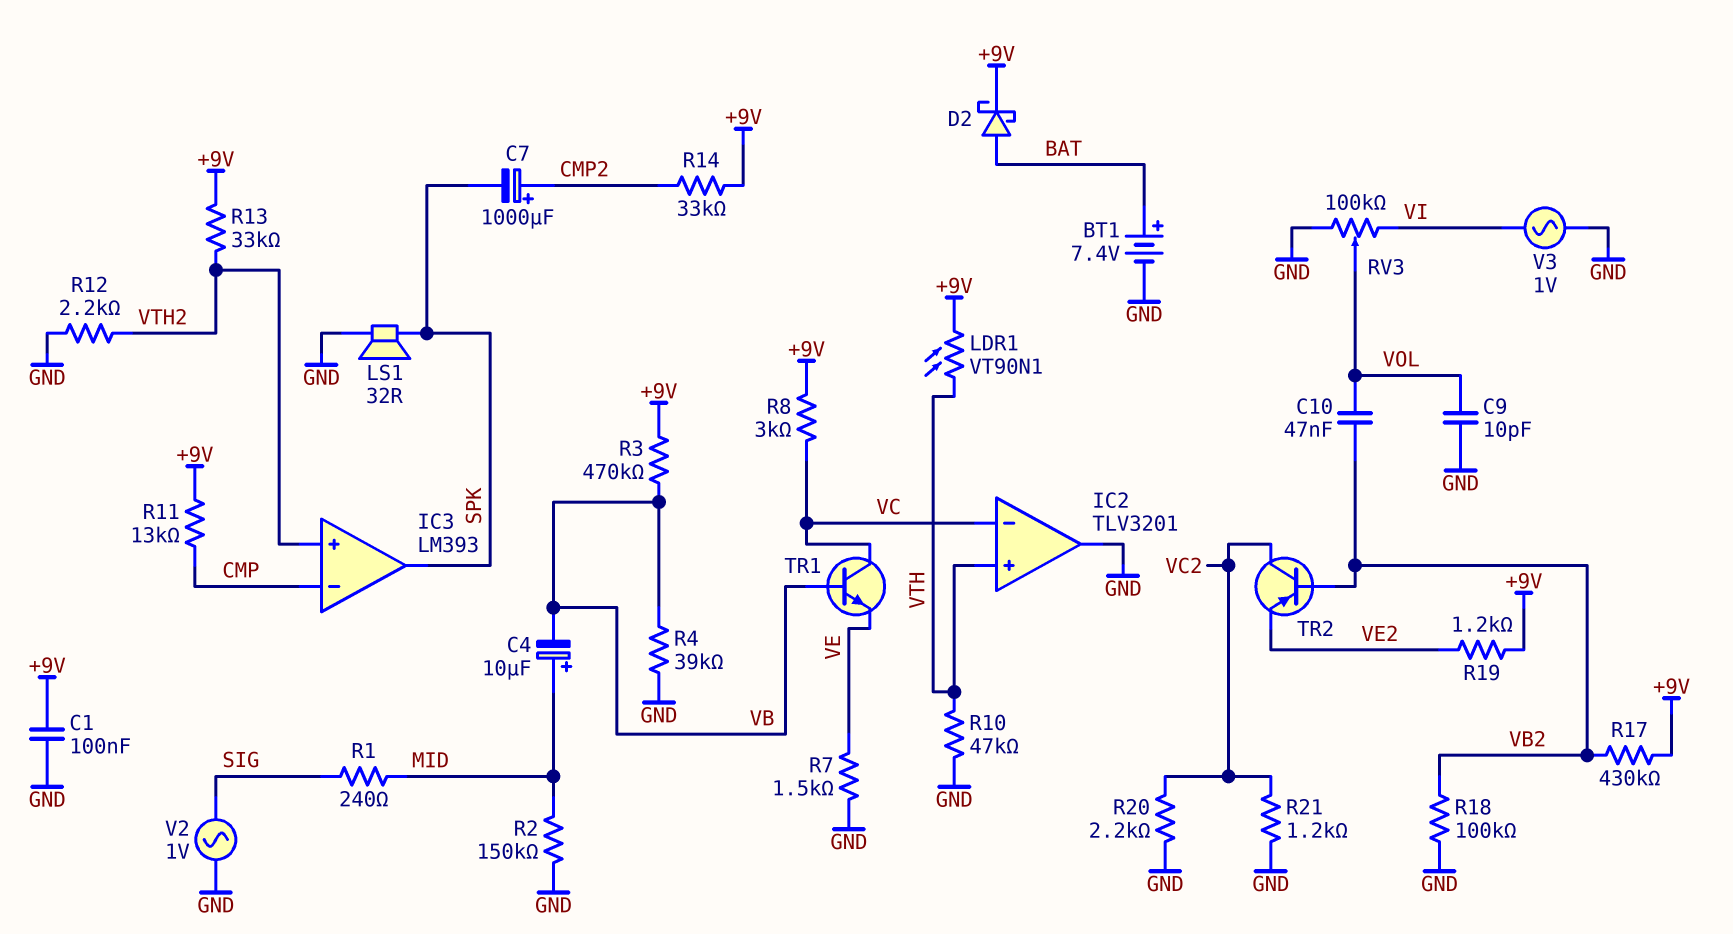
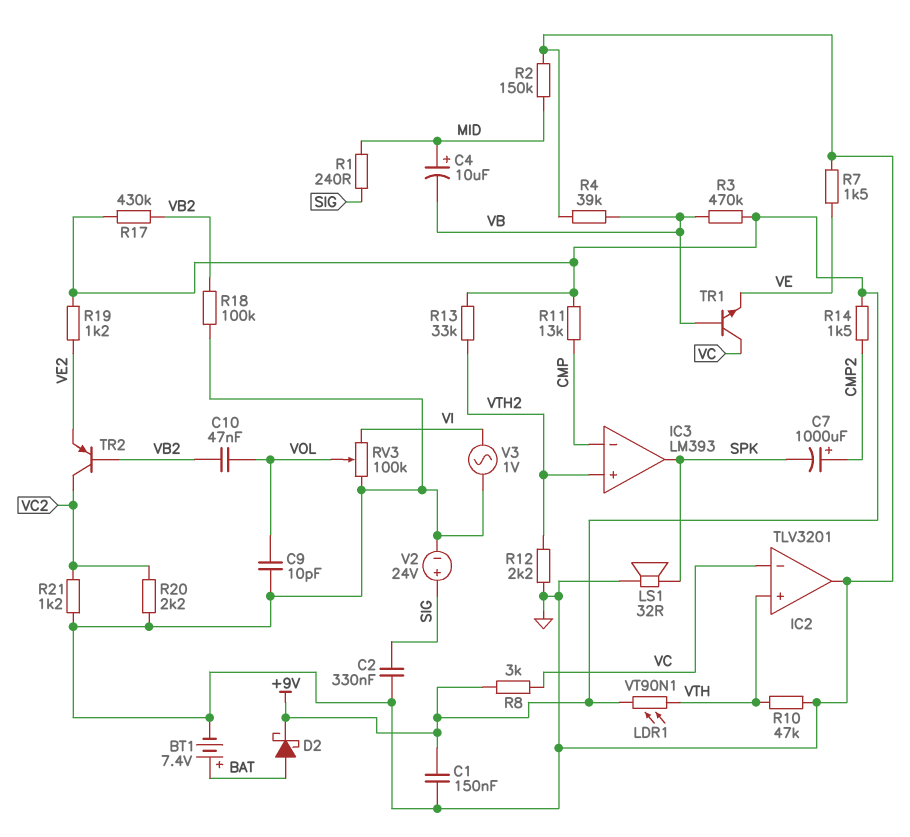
C1: 100nF (+9V, GND) -> 150nF (+9V, GND)
C2: none -> 330nF (GND, SIG)
R14: 33k (+9V, CMP2) -> 1.5k (+9V, CMP2)
V2: AC 1V (GND, SIG) -> 24V (plus SIG, minus GND)

